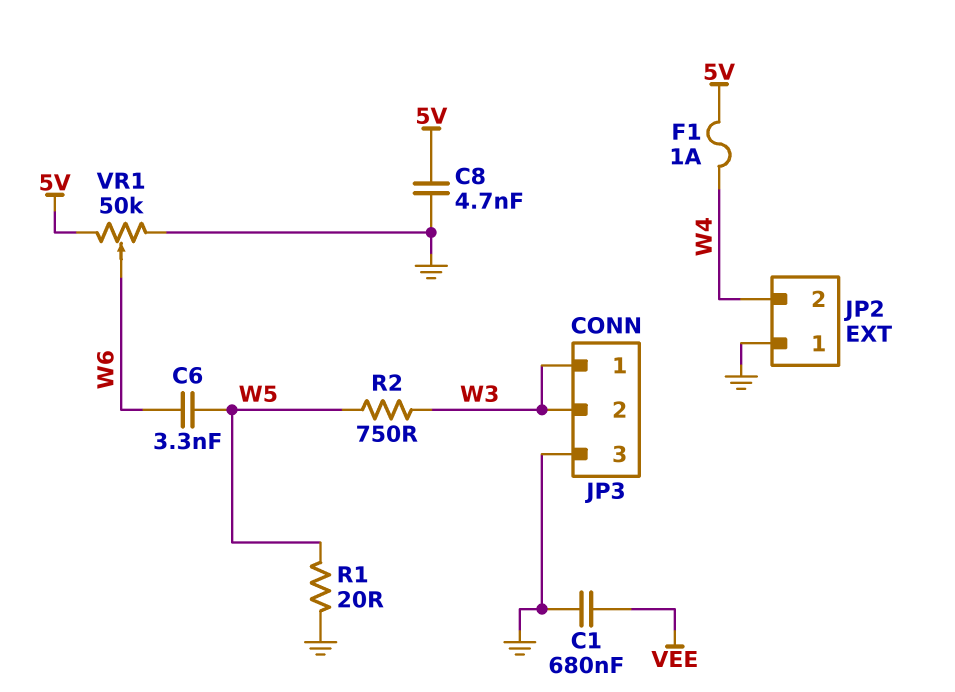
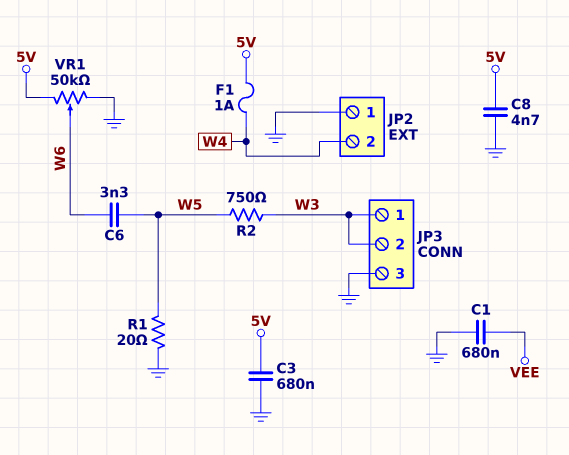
C3: none -> 680nF (5V, GND)

